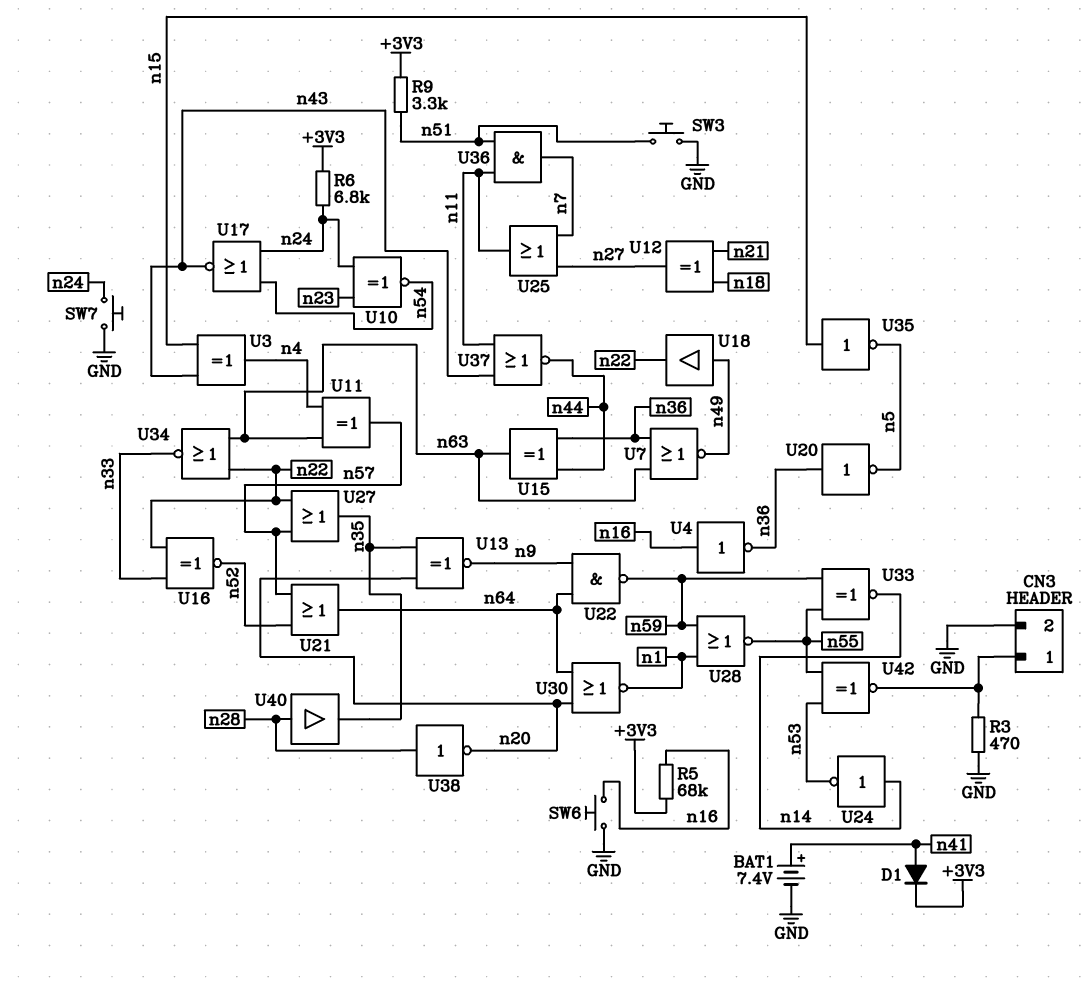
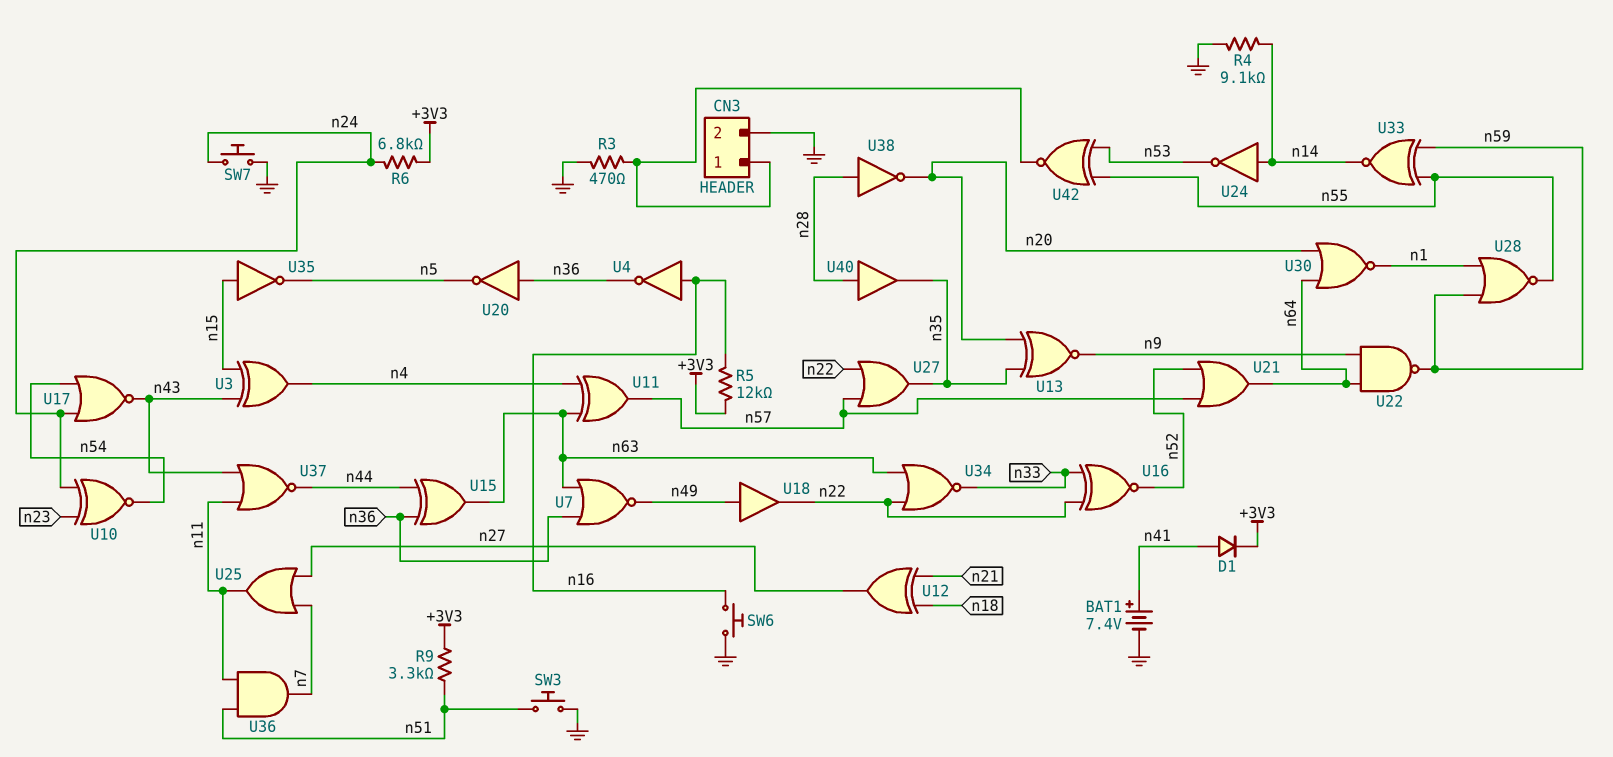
R4: none -> 9.1k (GND, n14)
R5: 68k (+3V3, n16) -> 12k (+3V3, n16)

